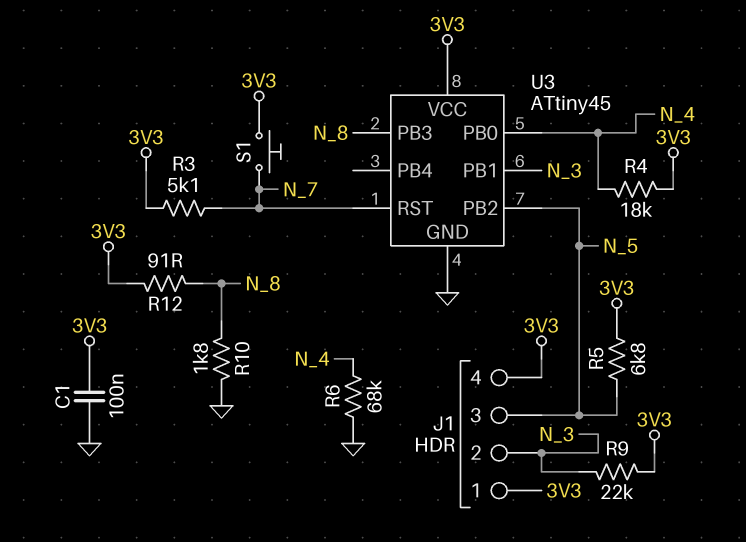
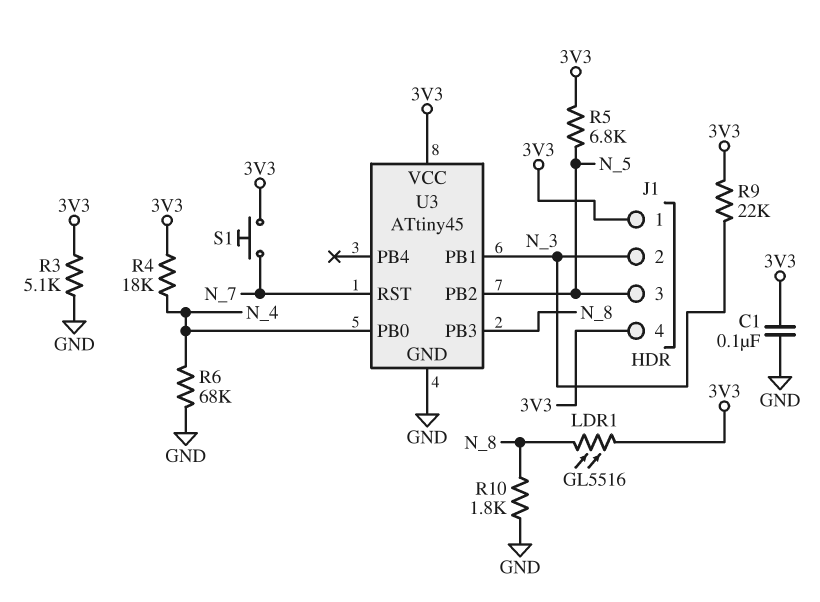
LDR1: none -> GL5516 (3V3, N_8)
R3: 5.1k (3V3, N_7) -> 5.1k (3V3, GND)
R12: 91 (3V3, N_8) -> none

